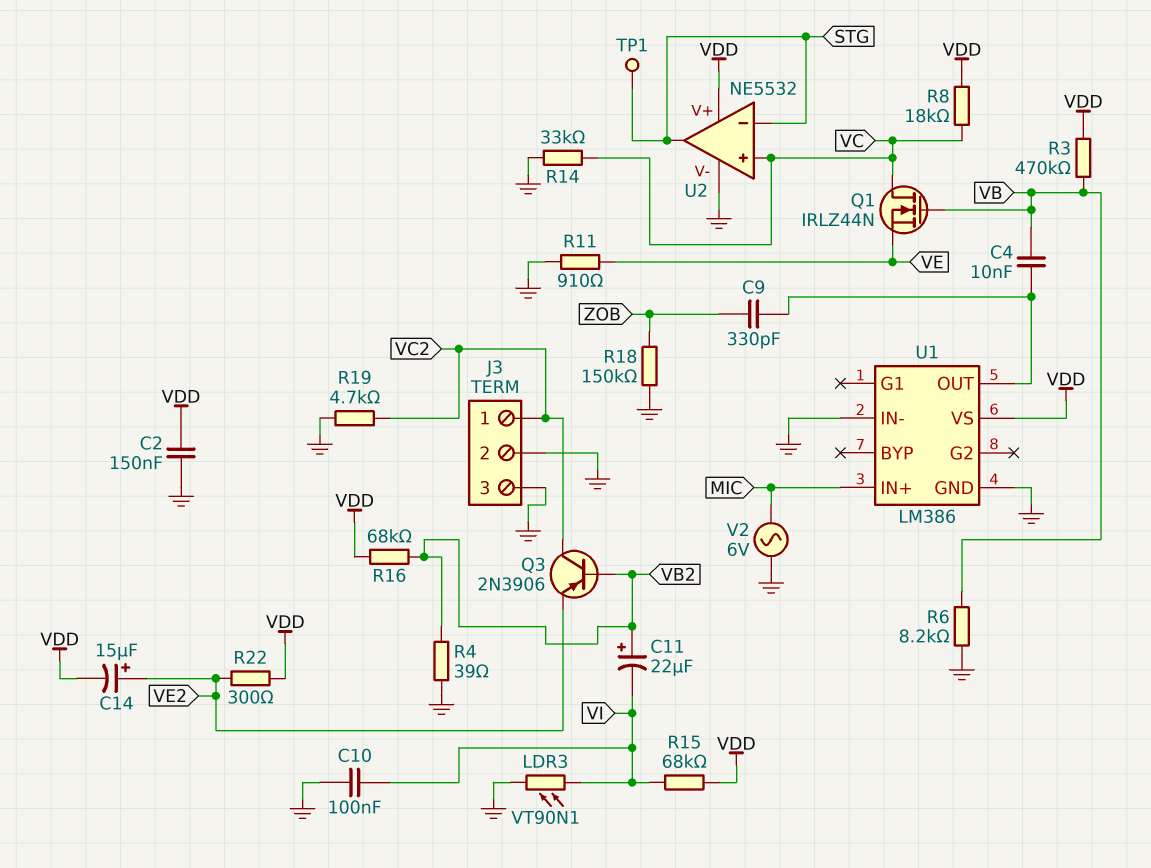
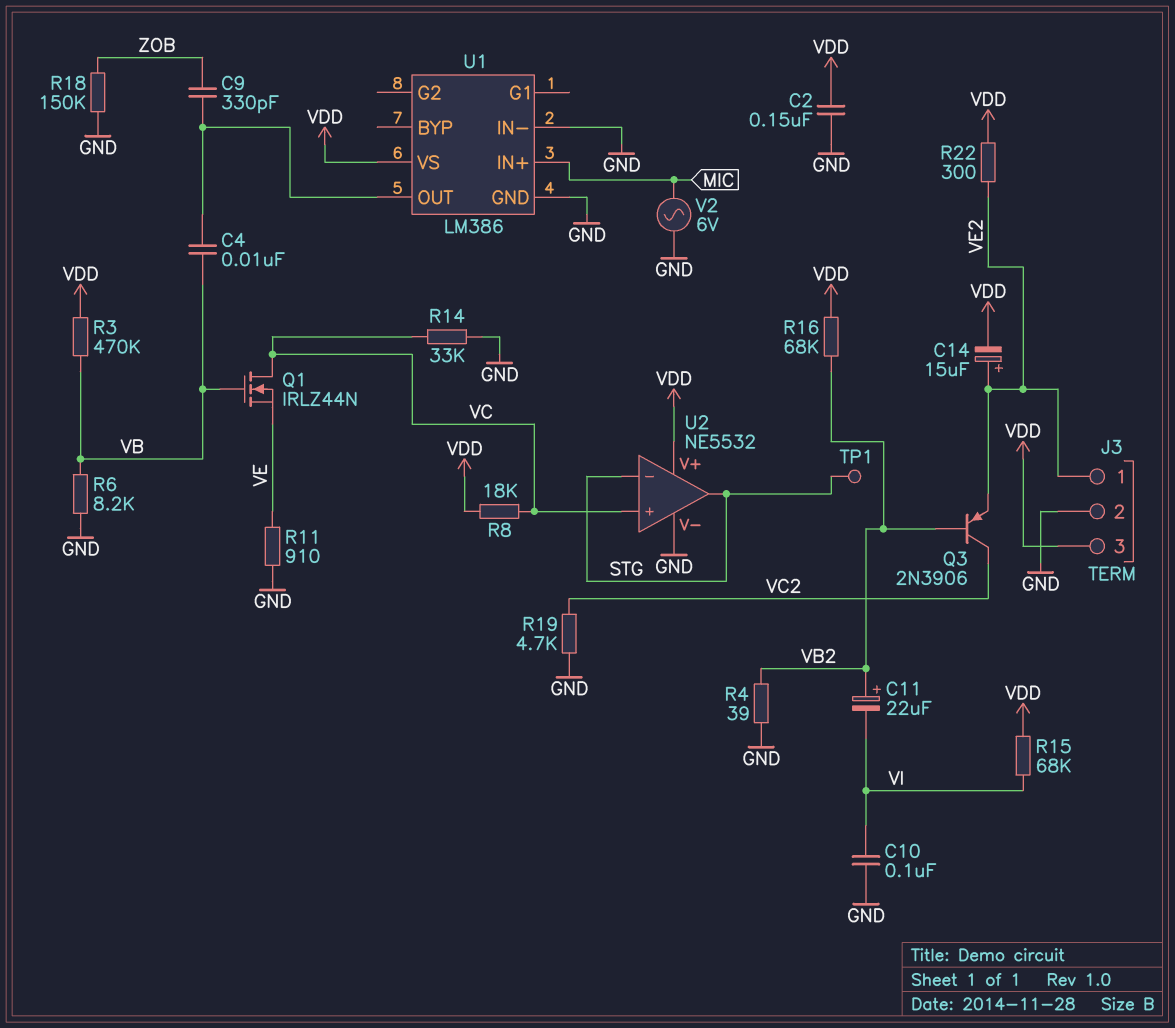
J3 pin 1: VC2 -> VE2
J3 pin 3: GND -> VDD
LDR3: VT90N1 (GND, VI) -> none

